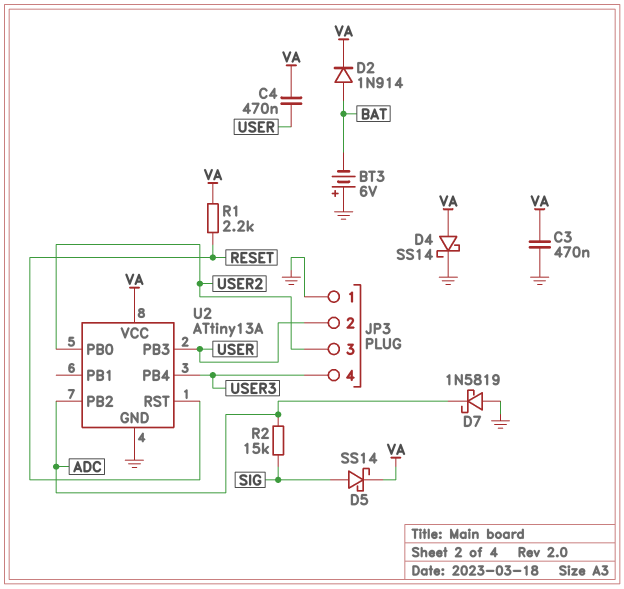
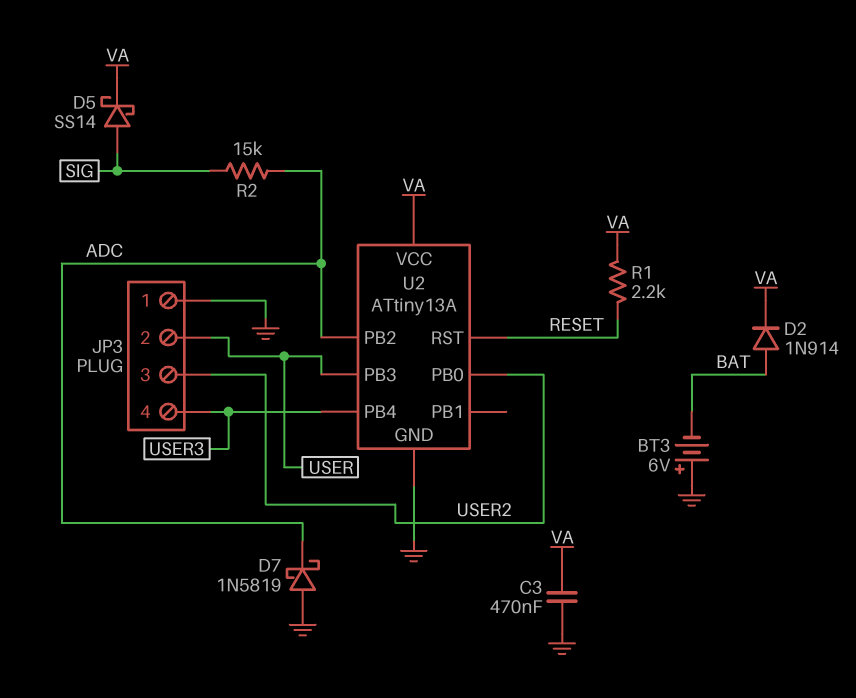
C4: 470nF (USER, VA) -> none
D4: schottky SS14 (A VA, K GND) -> none

